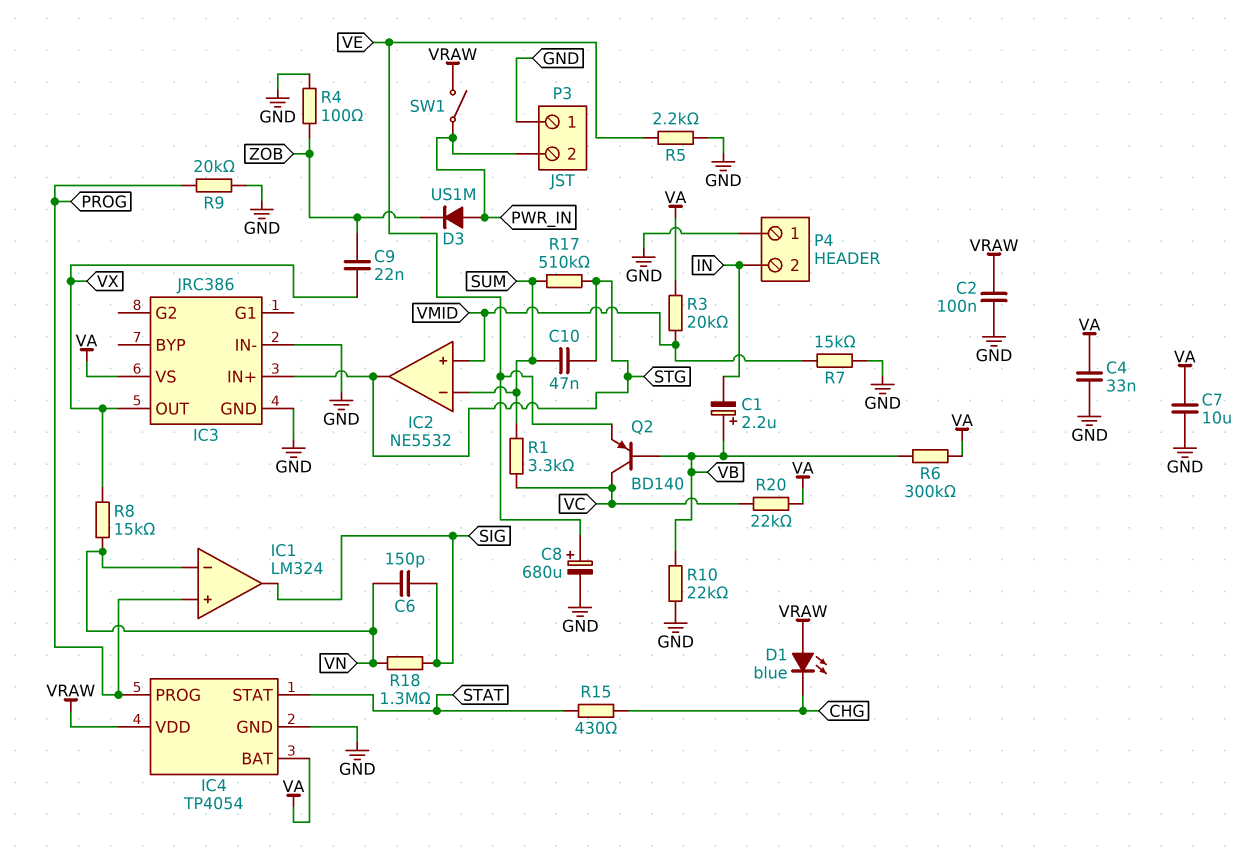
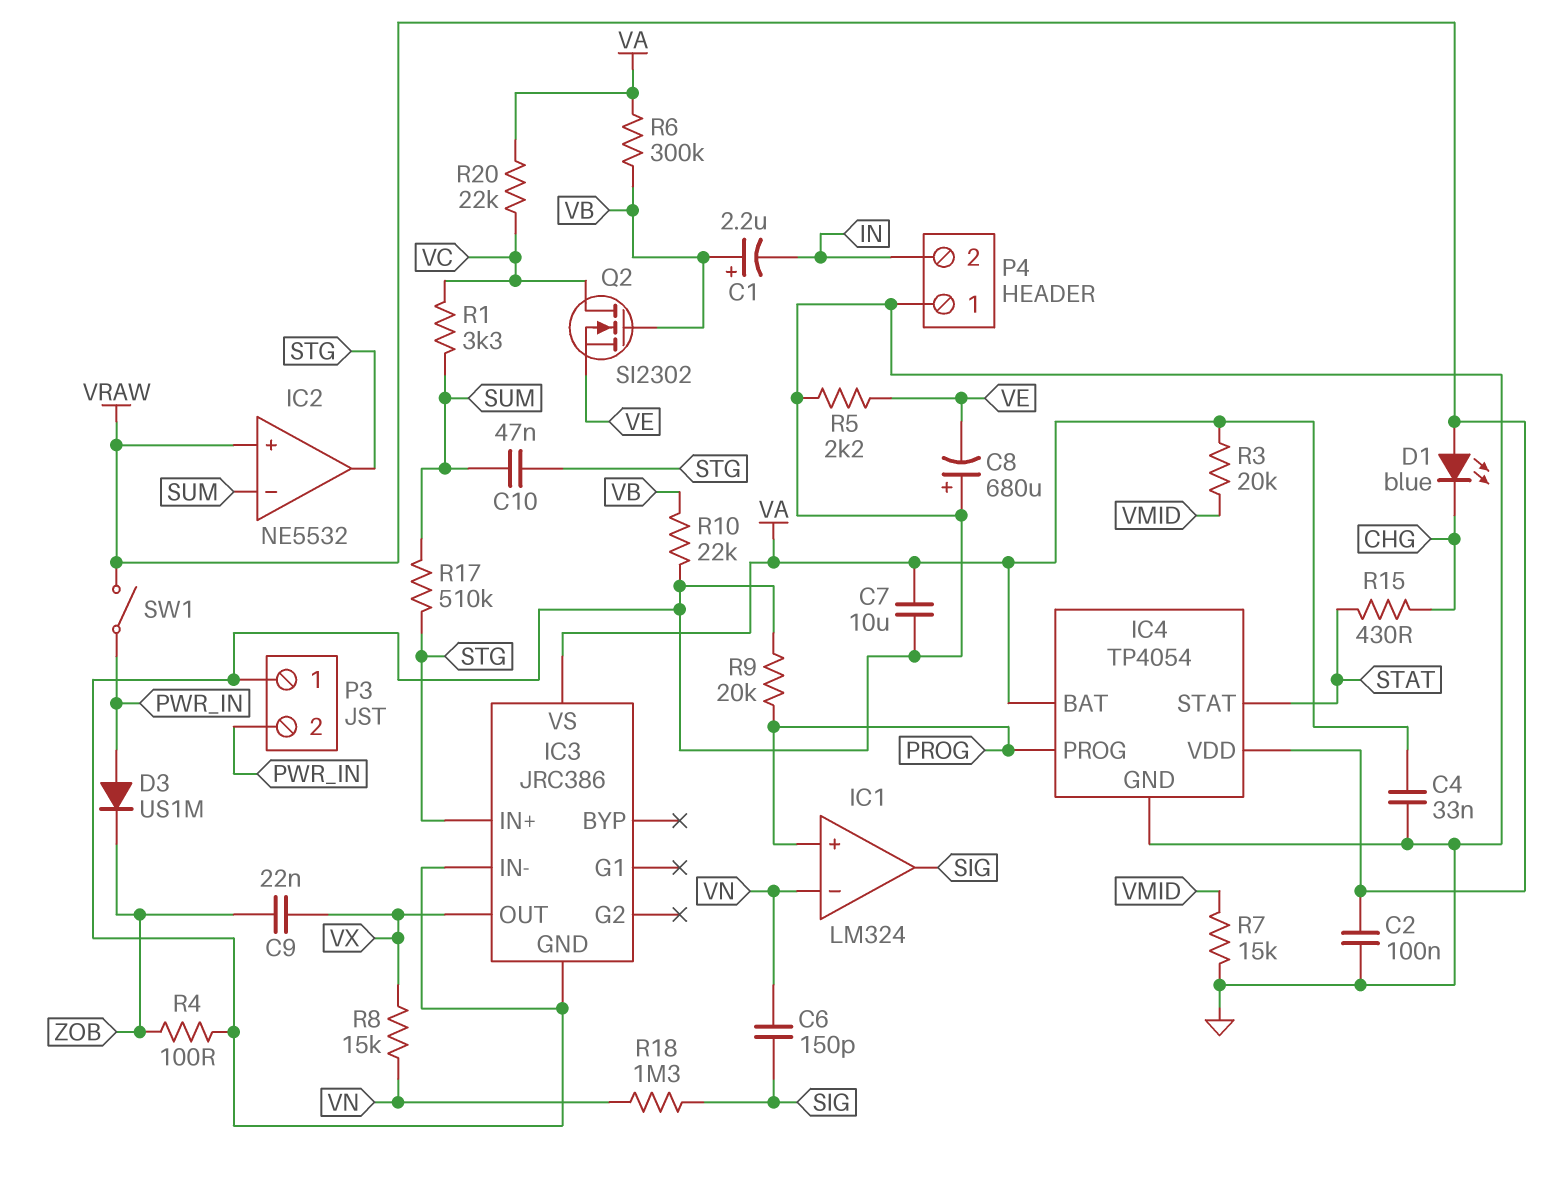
C8: 680uF (plus VE, minus GND) -> 680uF (plus GND, minus VE)
IC2 pin in+: VMID -> VRAW
Q2: PNP BD140 (B VB, C VC, E VE) -> NMOS SI2302 (G VB, D VC, S VE)

